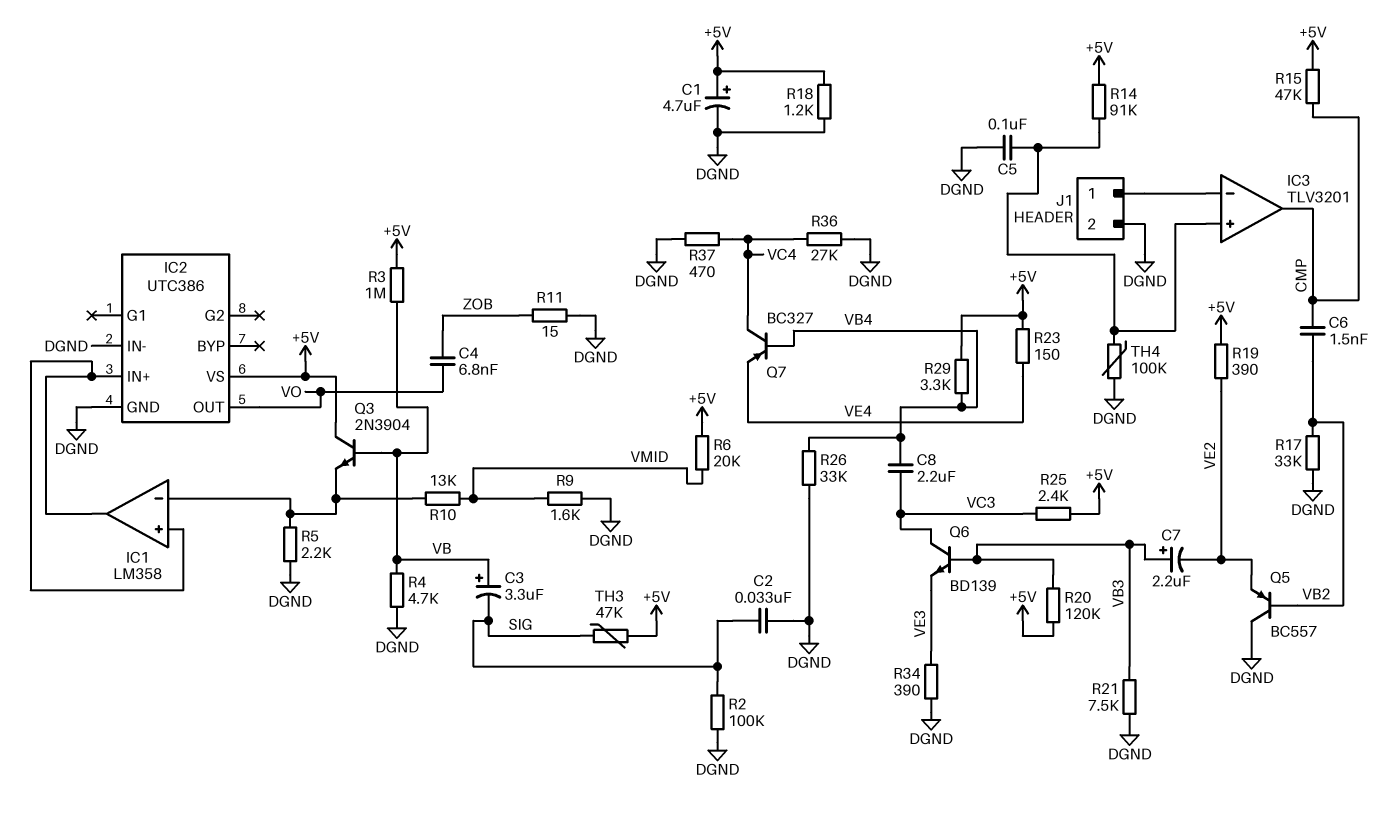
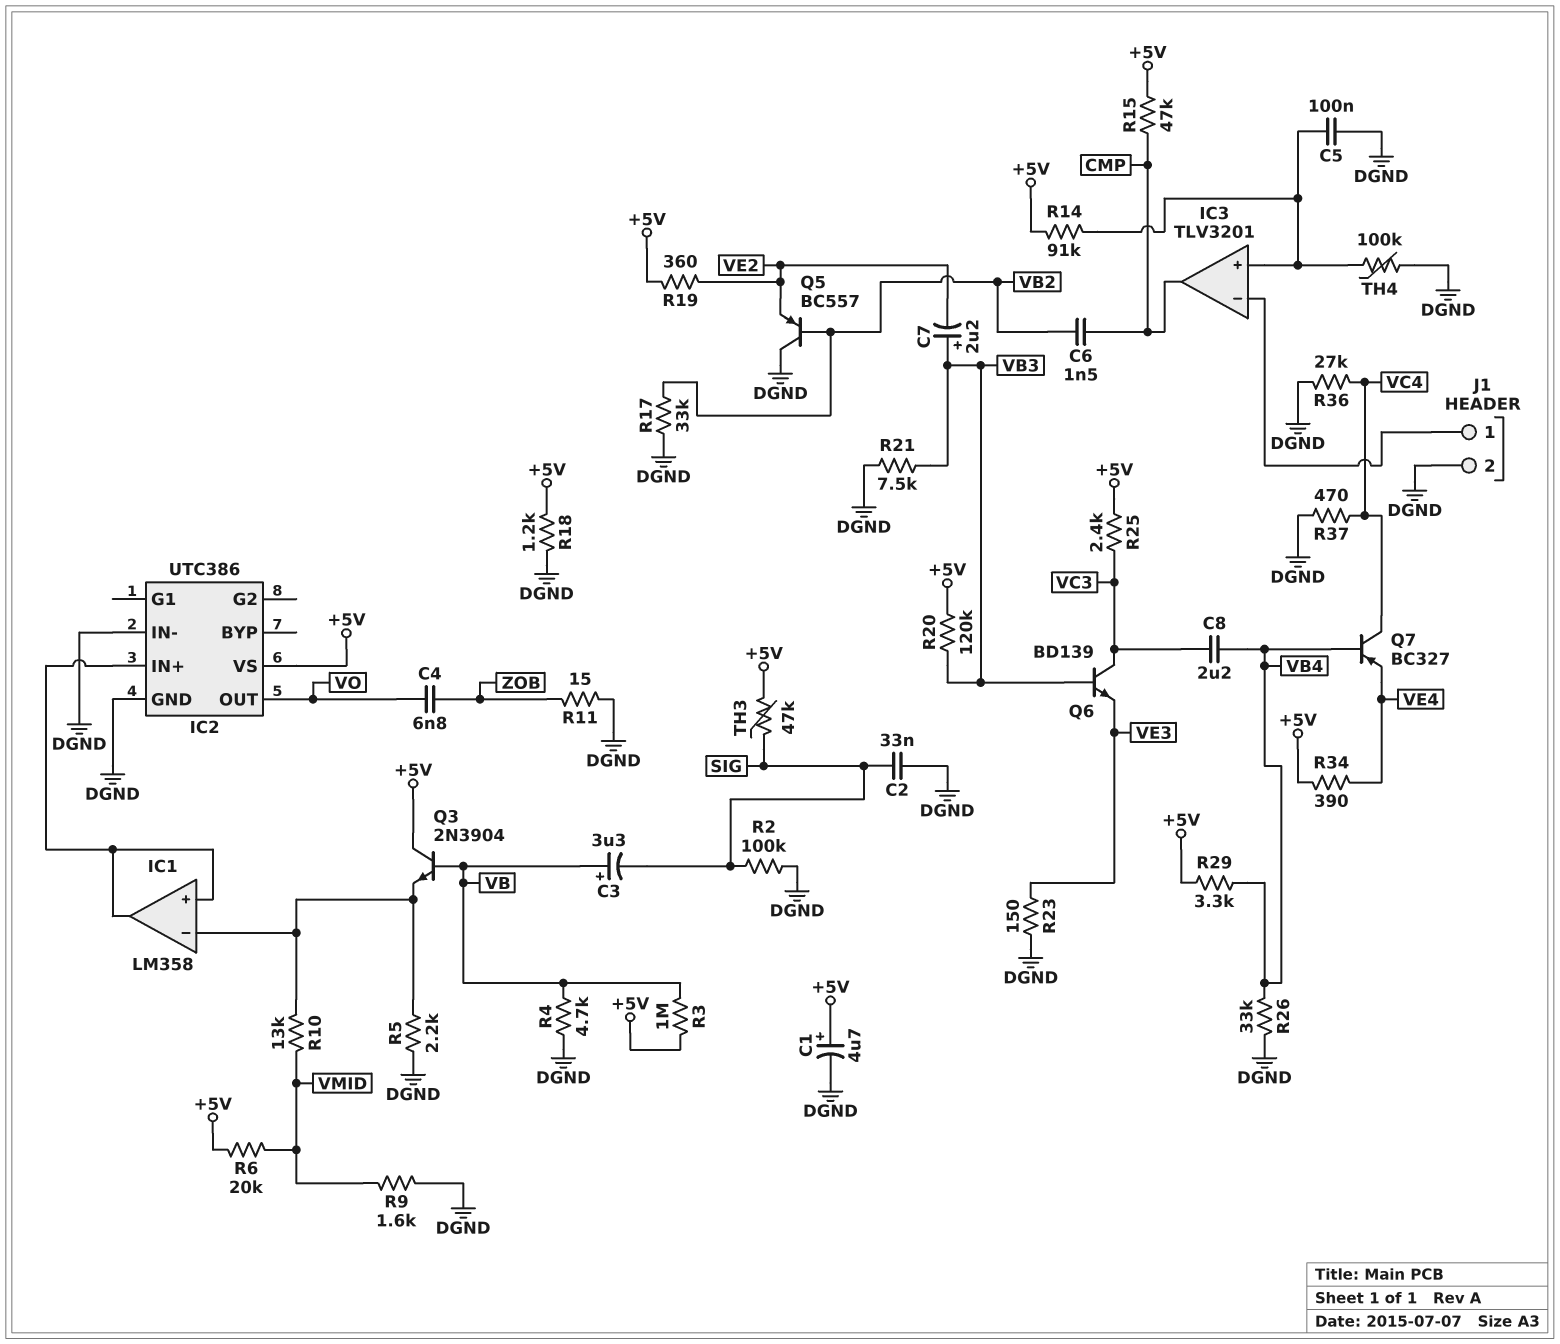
R19: 390 (+5V, VE2) -> 360 (+5V, VE2)
R23: 150 (+5V, VE4) -> 150 (DGND, VE3)
R34: 390 (DGND, VE3) -> 390 (+5V, VE4)

